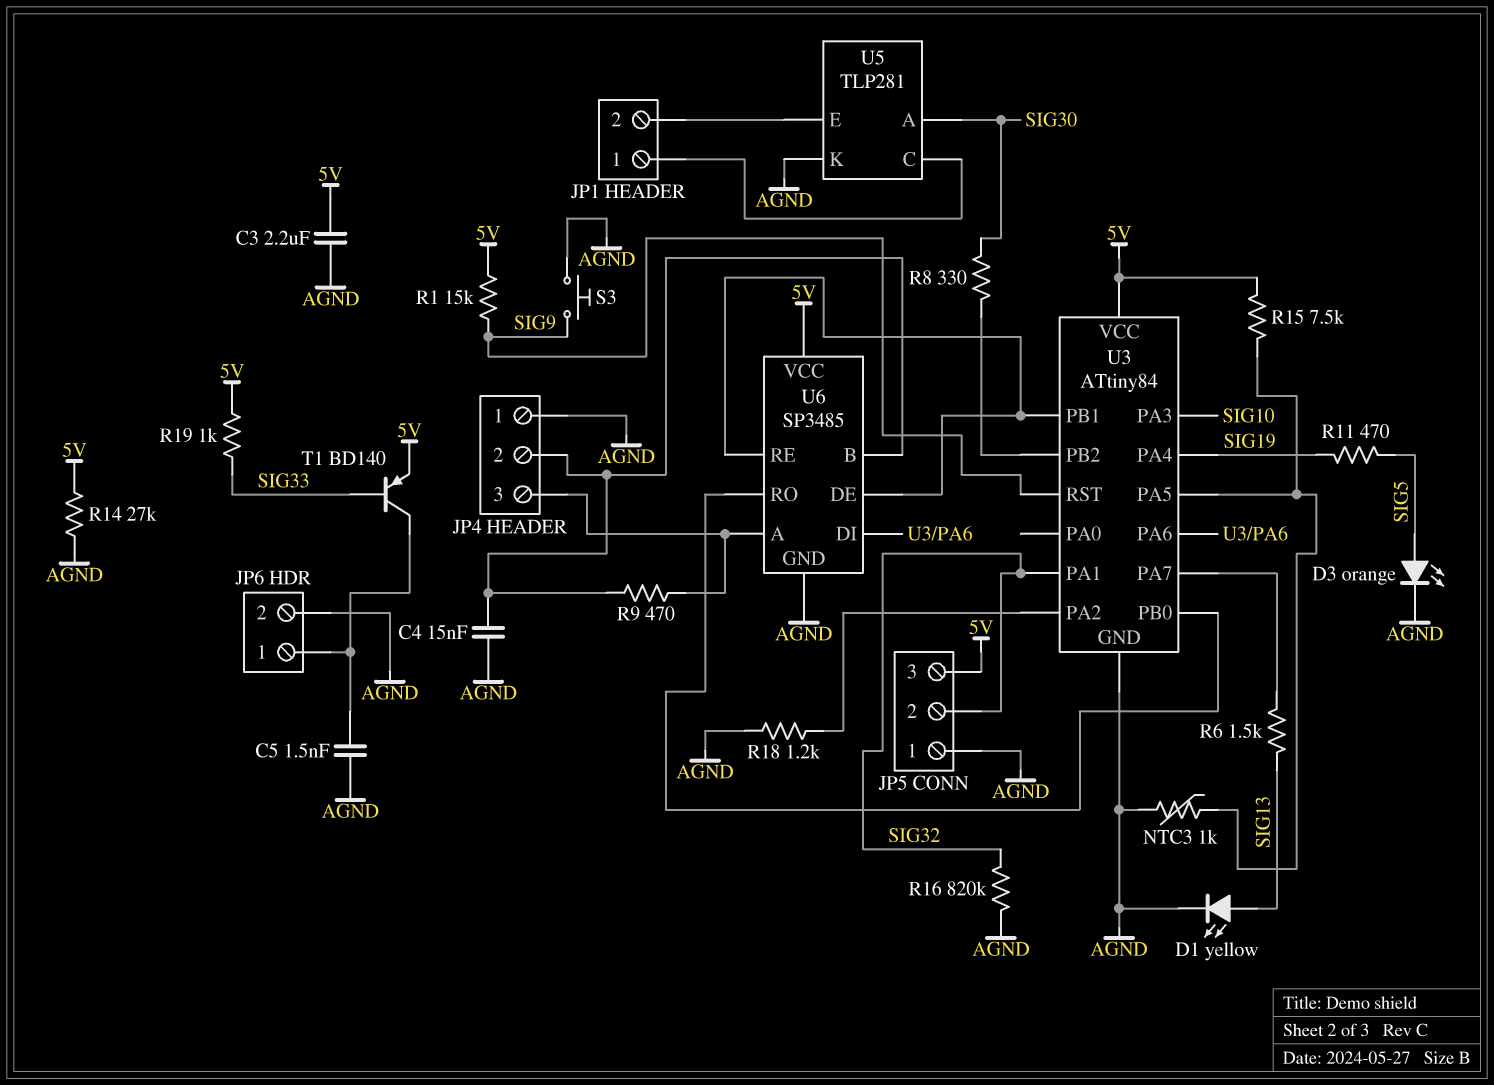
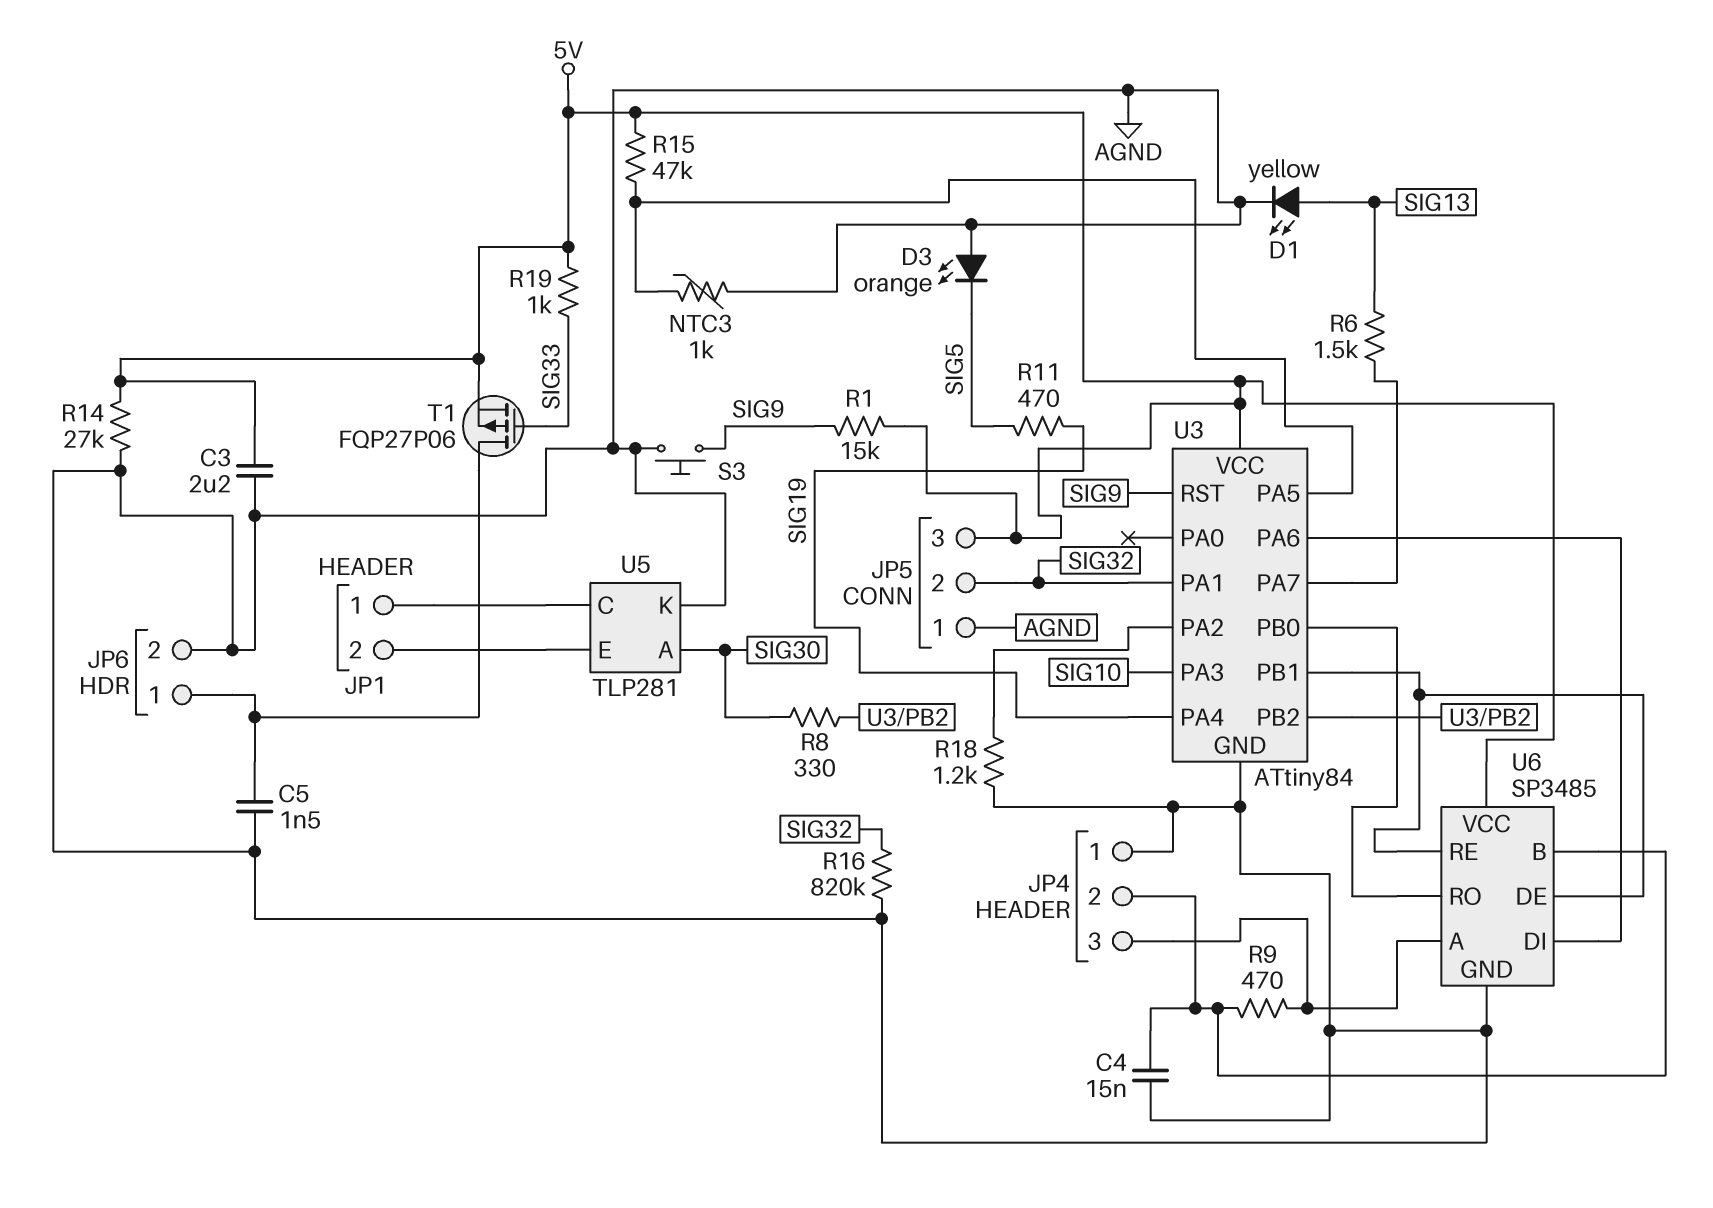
D3: LED orange (A SIG5, K AGND) -> LED orange (A AGND, K SIG5)
R15: 7.5k (5V, U3/PA5) -> 47k (5V, U3/PA5)
T1: PNP BD140 (B SIG33, C JP6/1, E 5V) -> PMOS FQP27P06 (G SIG33, D JP6/1, S 5V)

